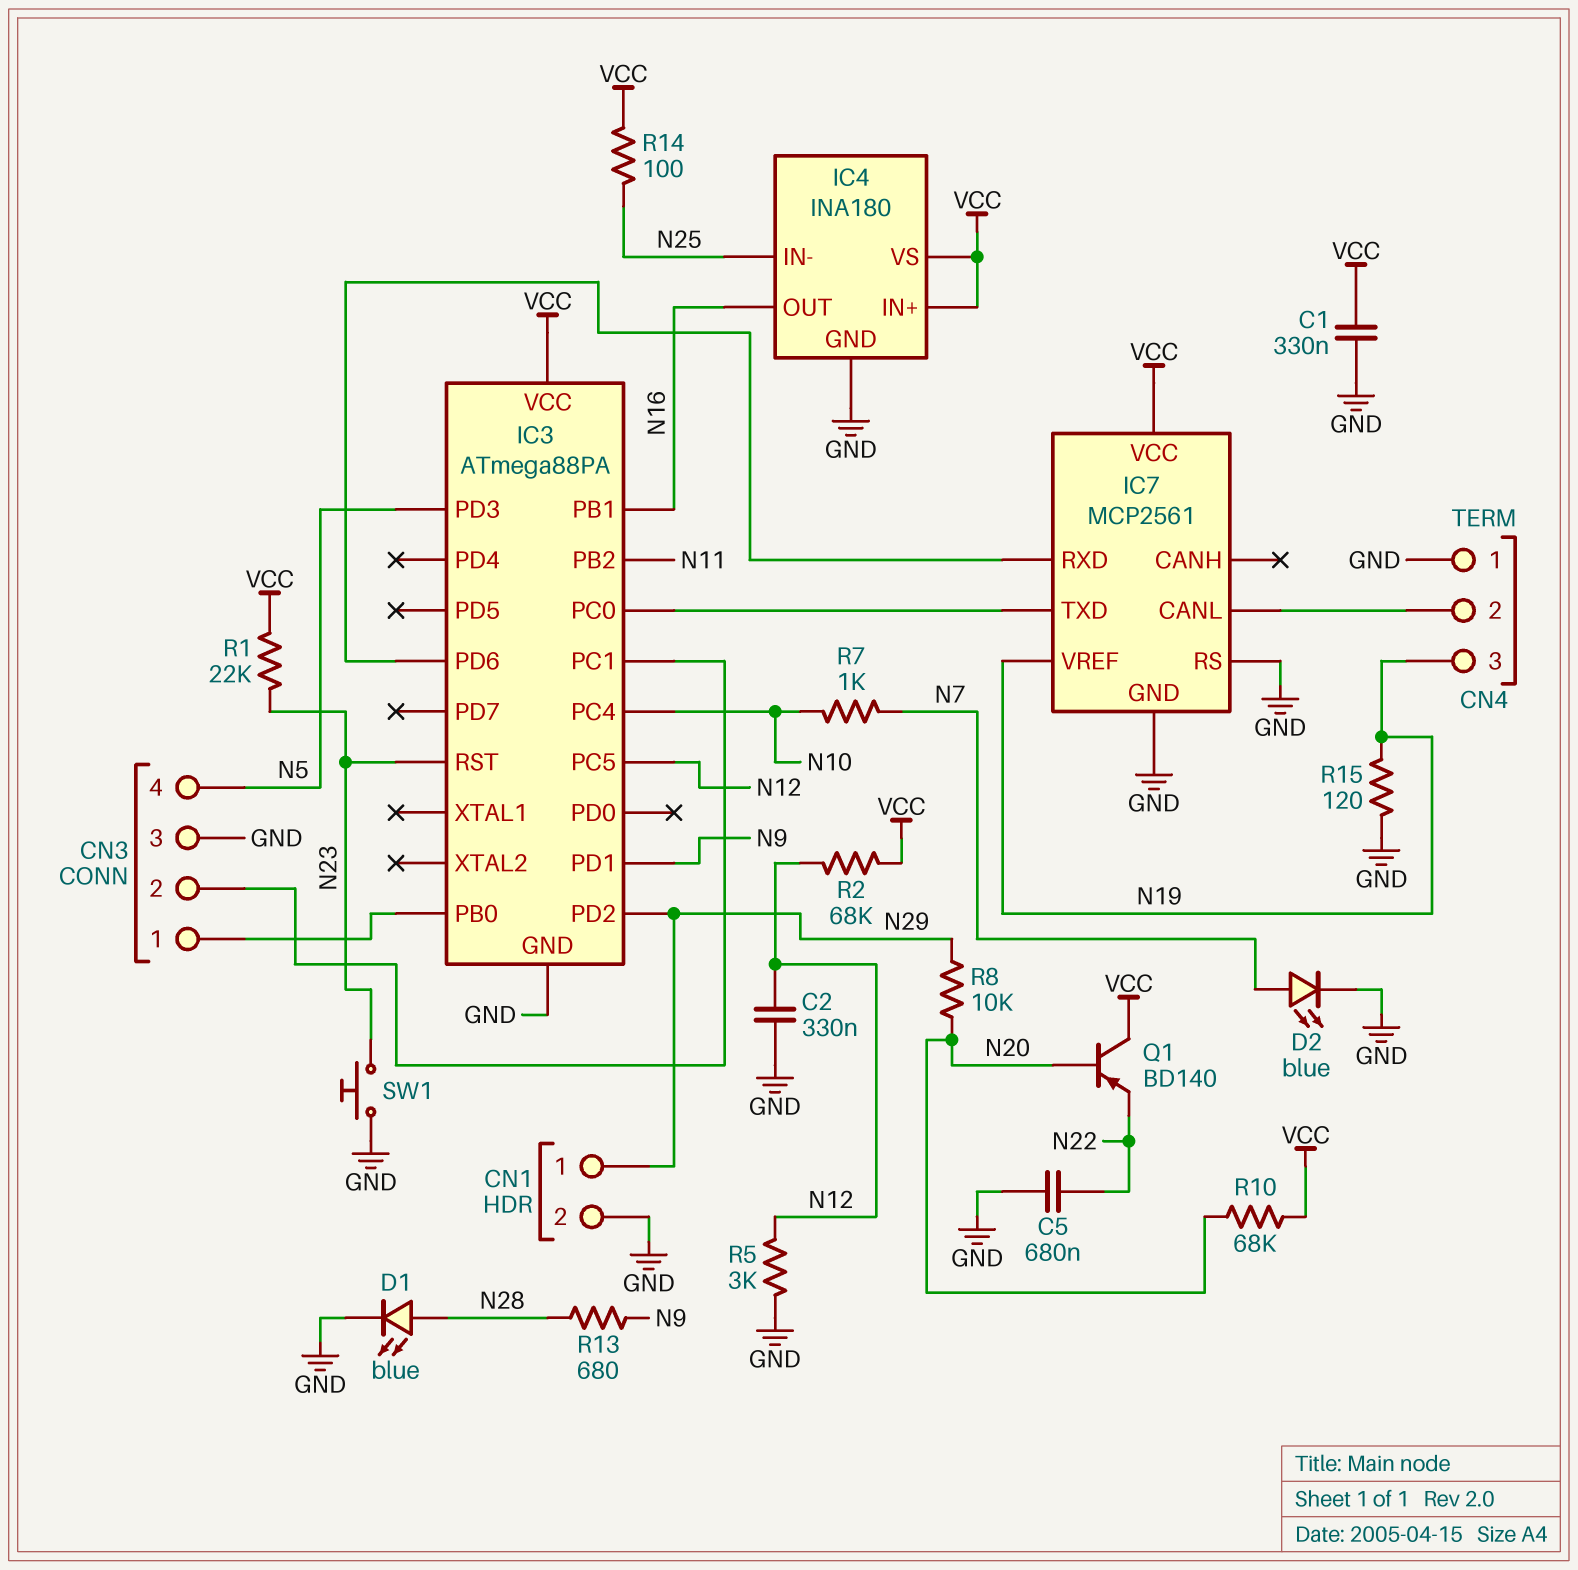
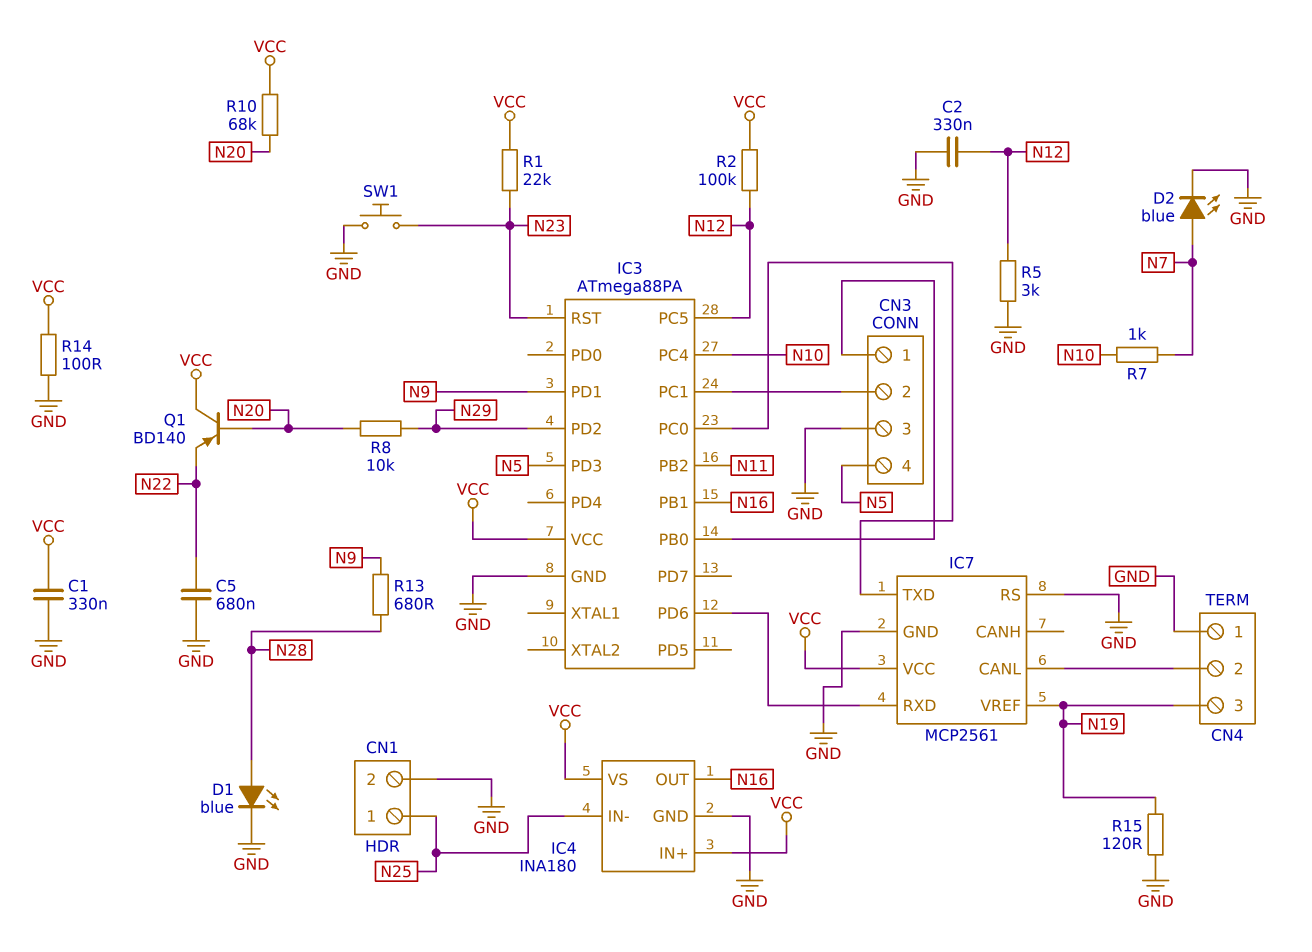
CN1 pin 1: N29 -> N25
R2: 68k (N12, VCC) -> 100k (N12, VCC)
R14: 100 (N25, VCC) -> 100 (GND, VCC)

